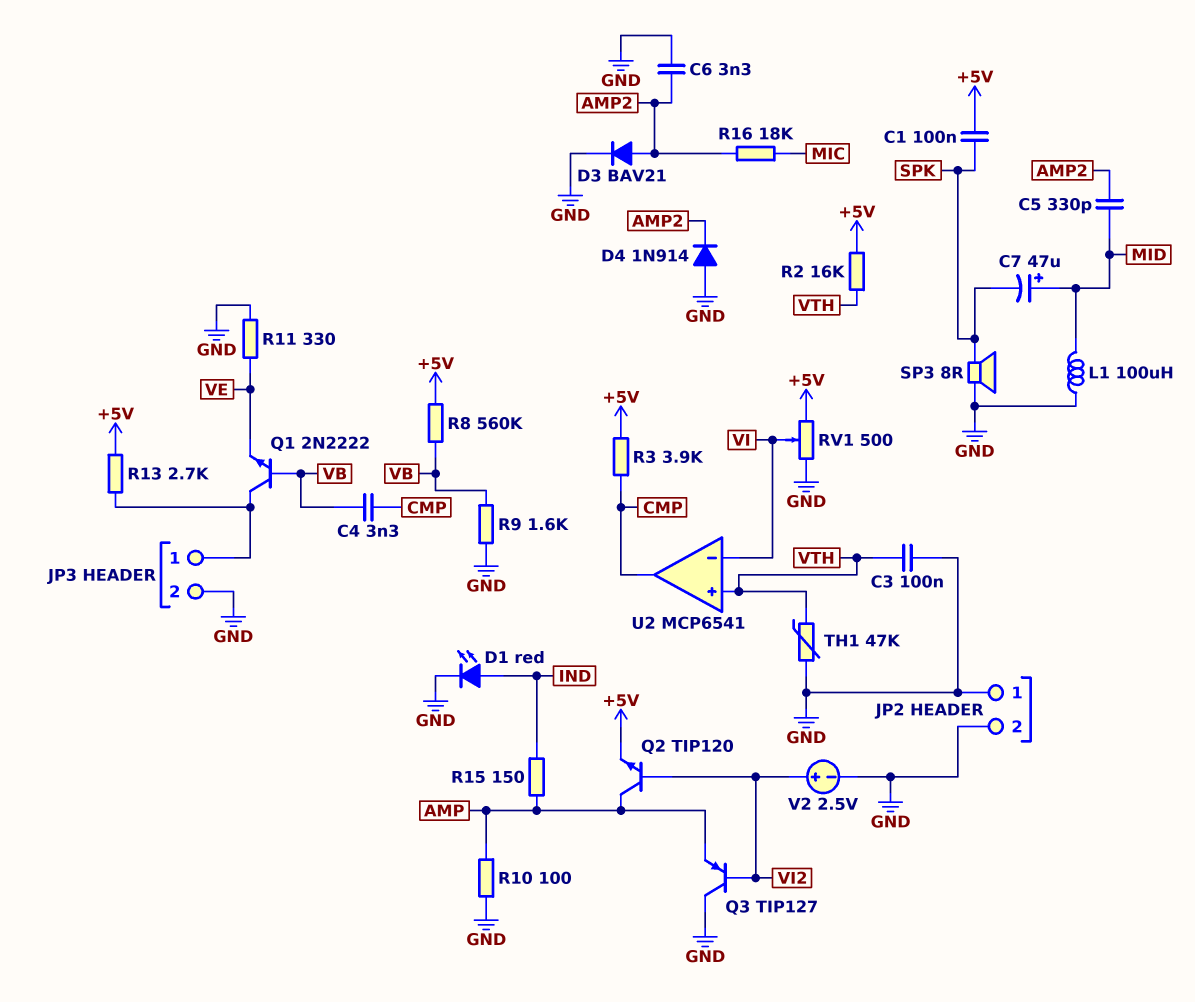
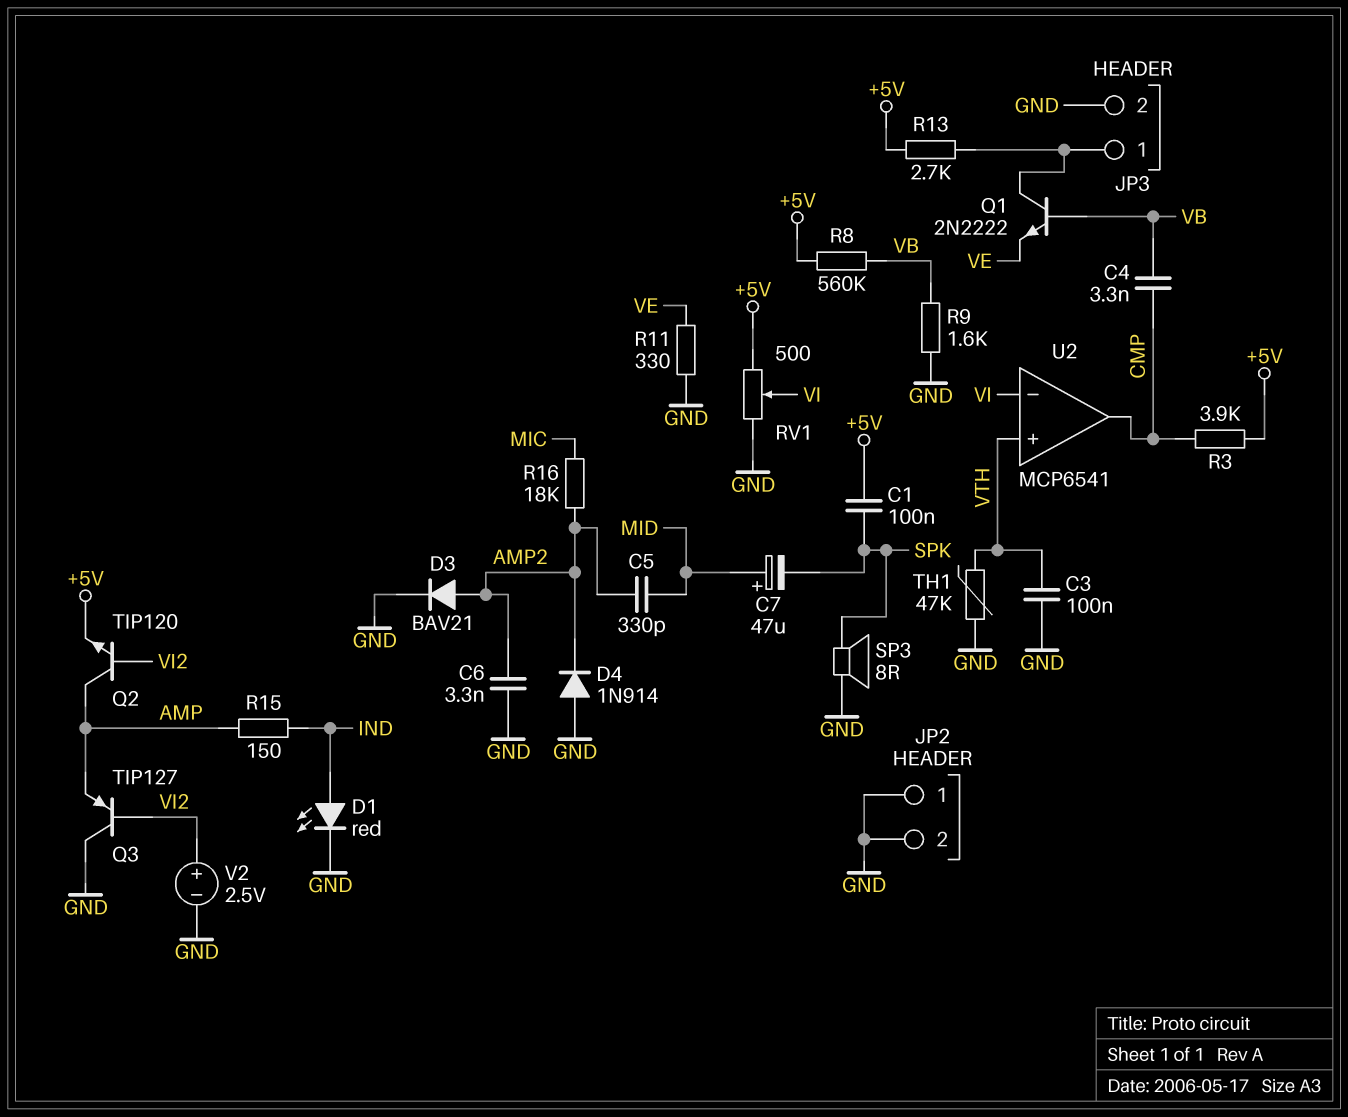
L1: 100uH (GND, MID) -> none
R2: 16k (+5V, VTH) -> none
R10: 100 (AMP, GND) -> none

